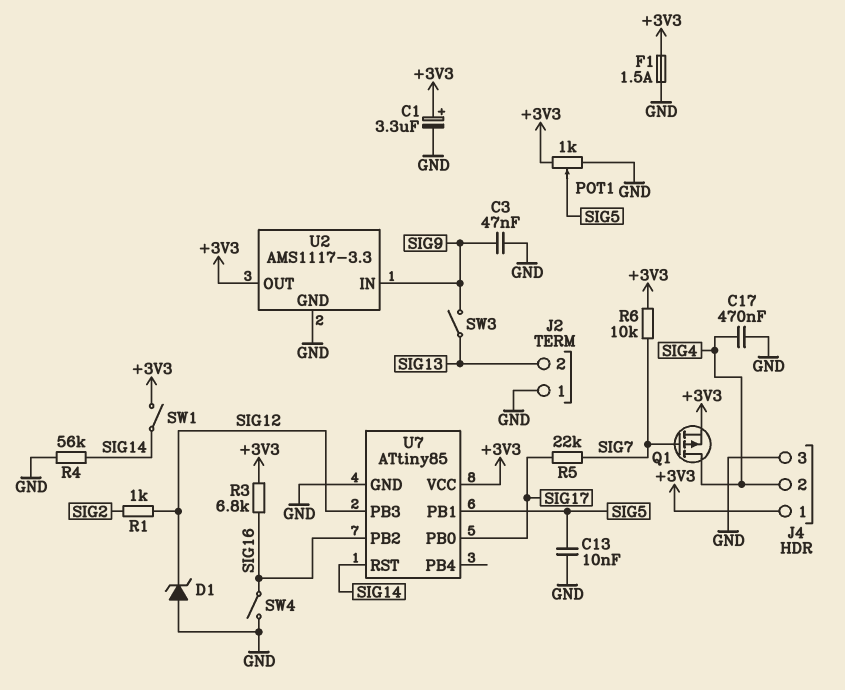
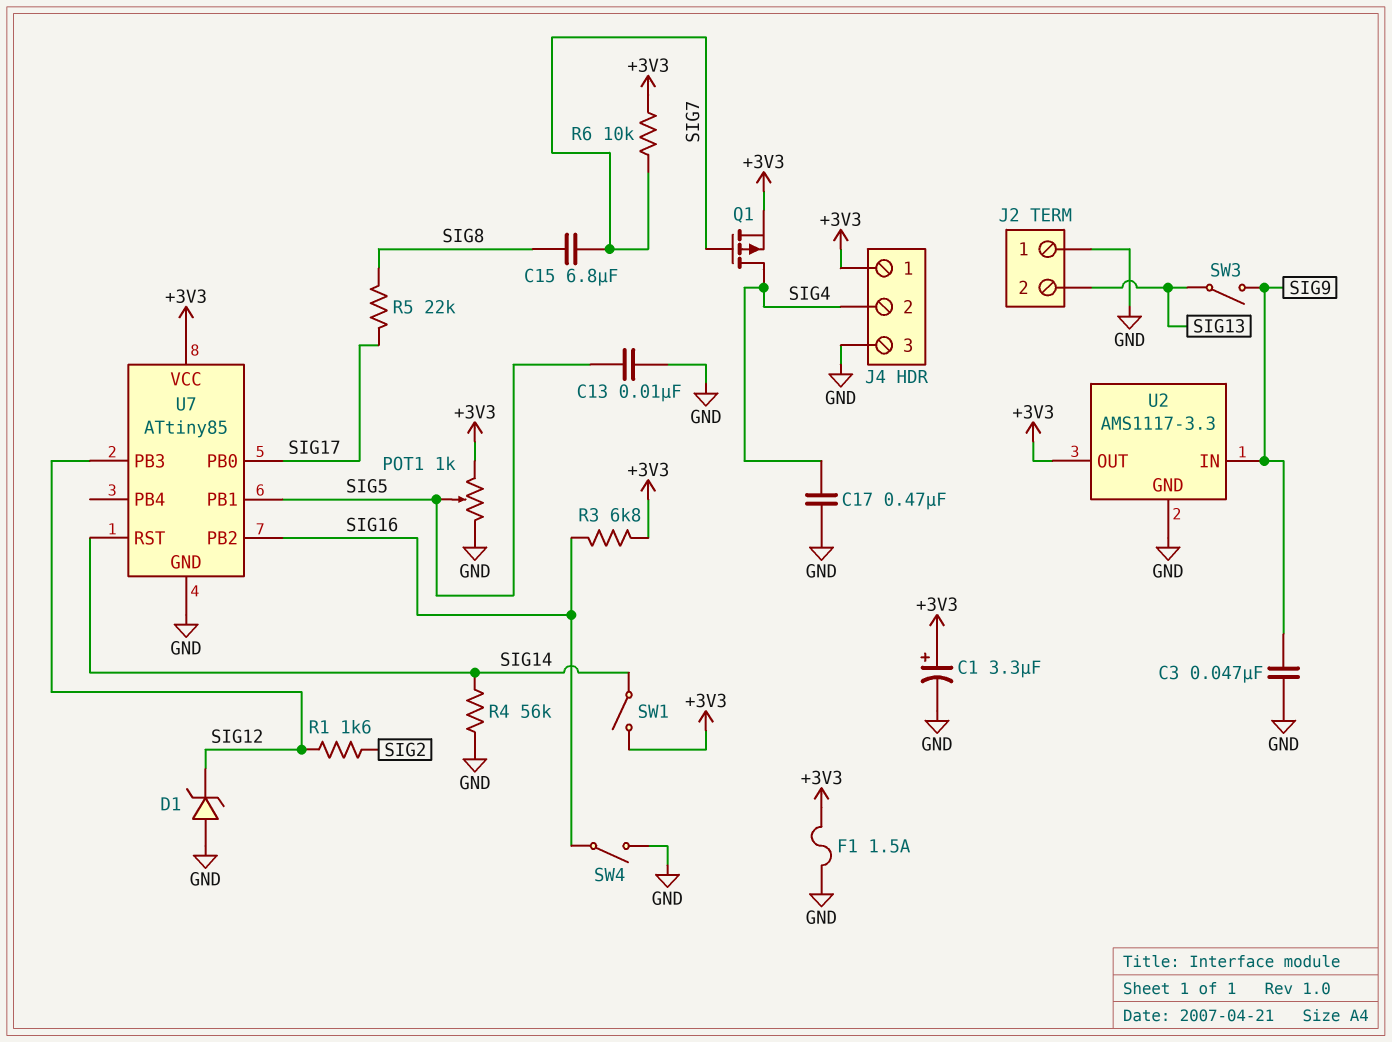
C15: none -> 6.8uF (SIG7, SIG8)
R1: 1k (SIG2, SIG12) -> 1.6k (SIG2, SIG12)
R5: 22k (SIG7, SIG17) -> 22k (SIG8, SIG17)

